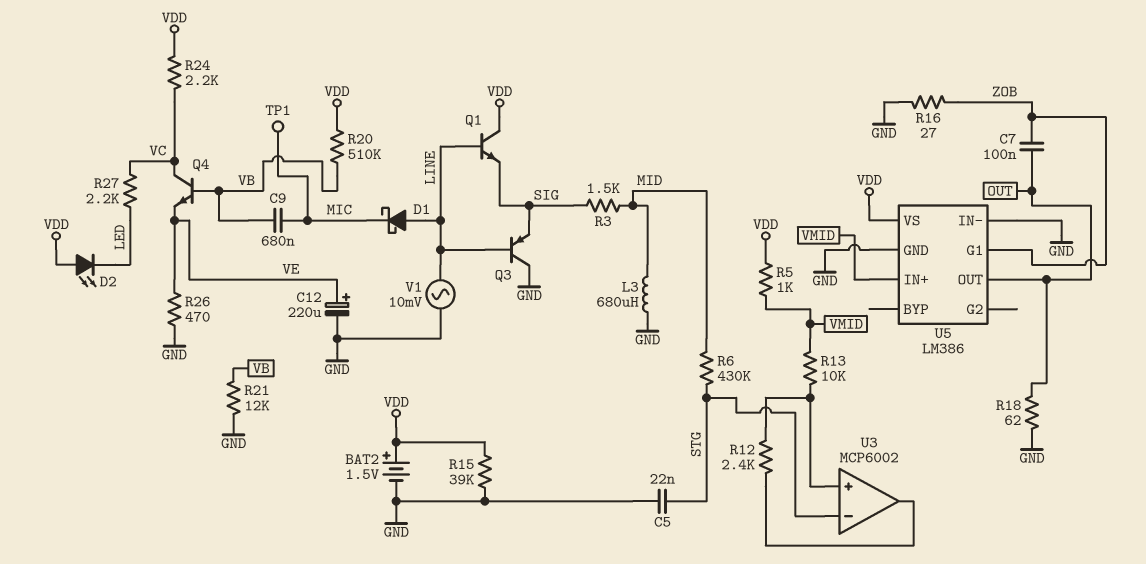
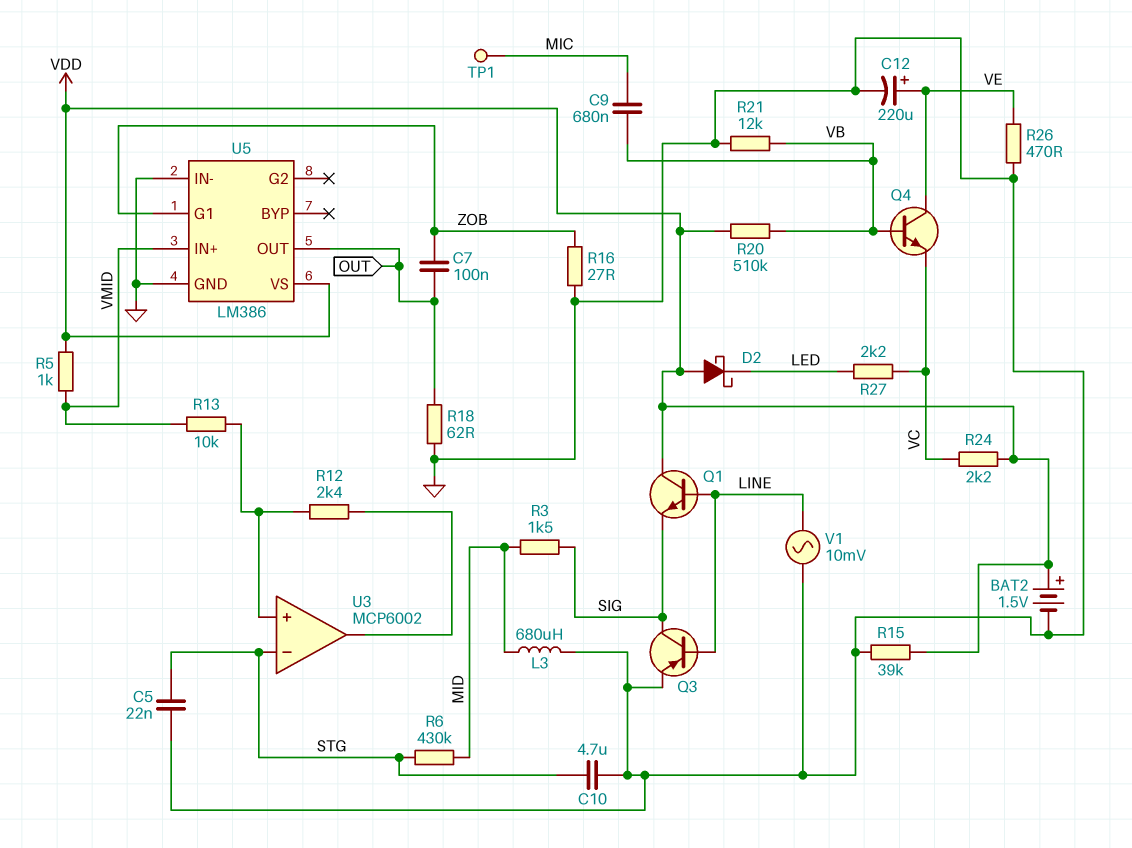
C10: none -> 4.7uF (GND, STG)
D1: schottky (A LINE, K MIC) -> none
D2: LED (A VDD, K LED) -> schottky (A VDD, K LED)
Q3: PNP (B LINE, C GND, E SIG) -> PNP (B LINE, C SIG, E GND)
Q4: NPN (B VB, C VC, E VE) -> NPN (B VB, C VE, E VC)

